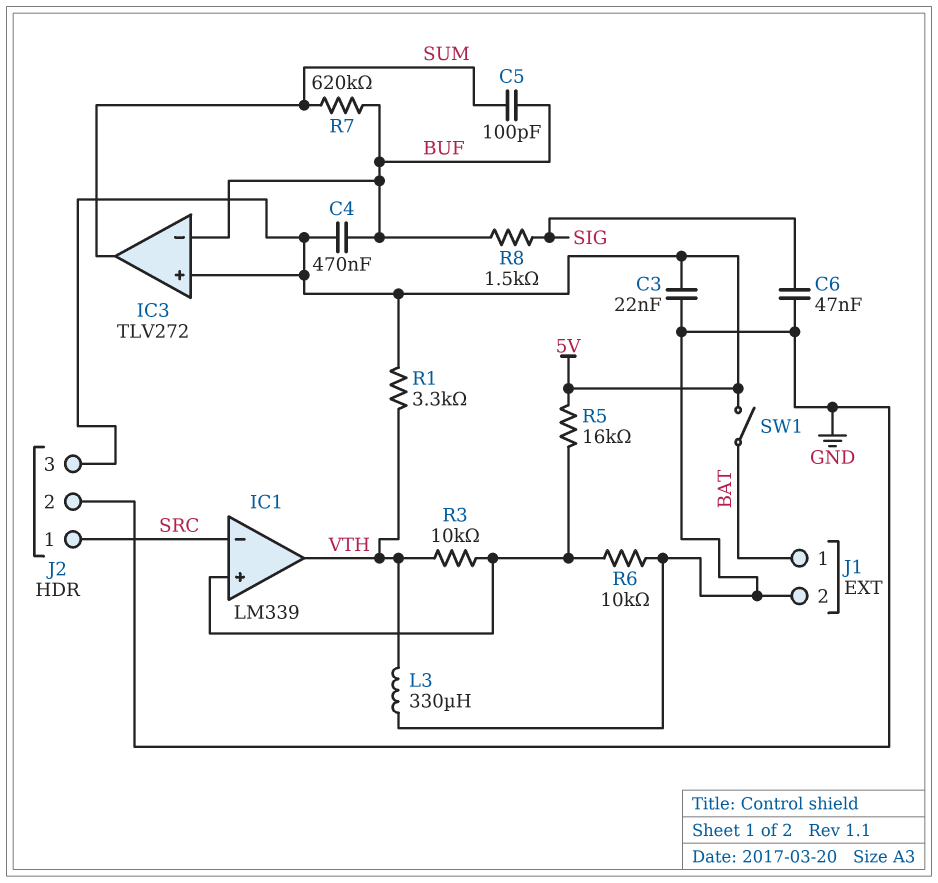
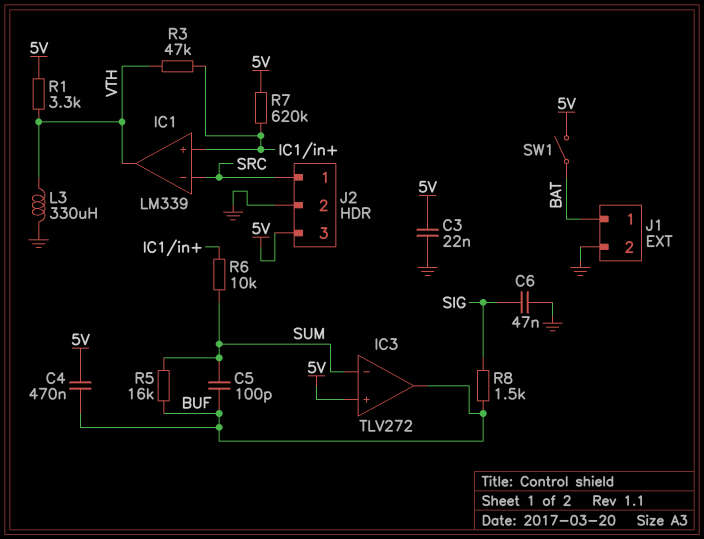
IC3 pin in-: BUF -> SUM
IC3 pin out: SUM -> BUF
R3: 10k (IC1/in+, VTH) -> 47k (IC1/in+, VTH)
R5: 16k (5V, IC1/in+) -> 16k (BUF, SUM)
R6: 10k (GND, IC1/in+) -> 10k (IC1/in+, SUM)
R7: 620k (BUF, SUM) -> 620k (5V, IC1/in+)

